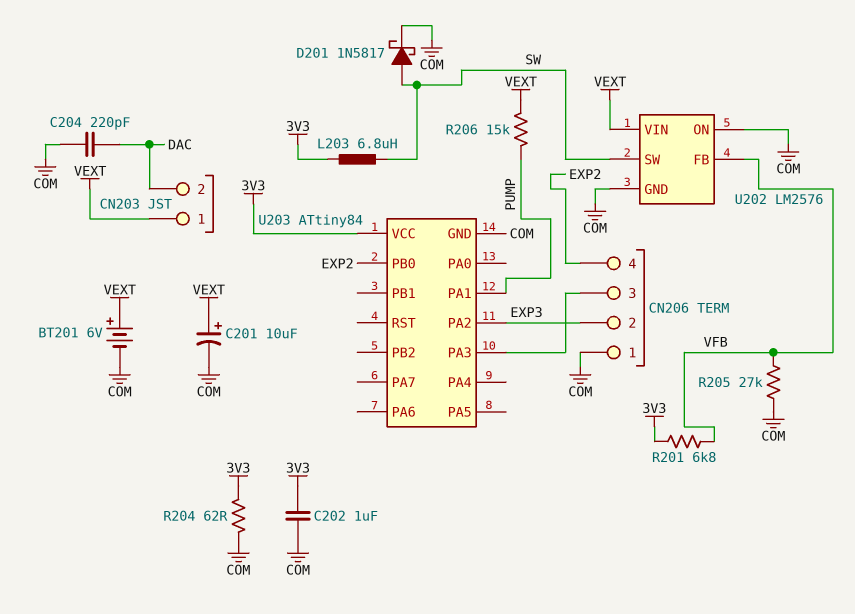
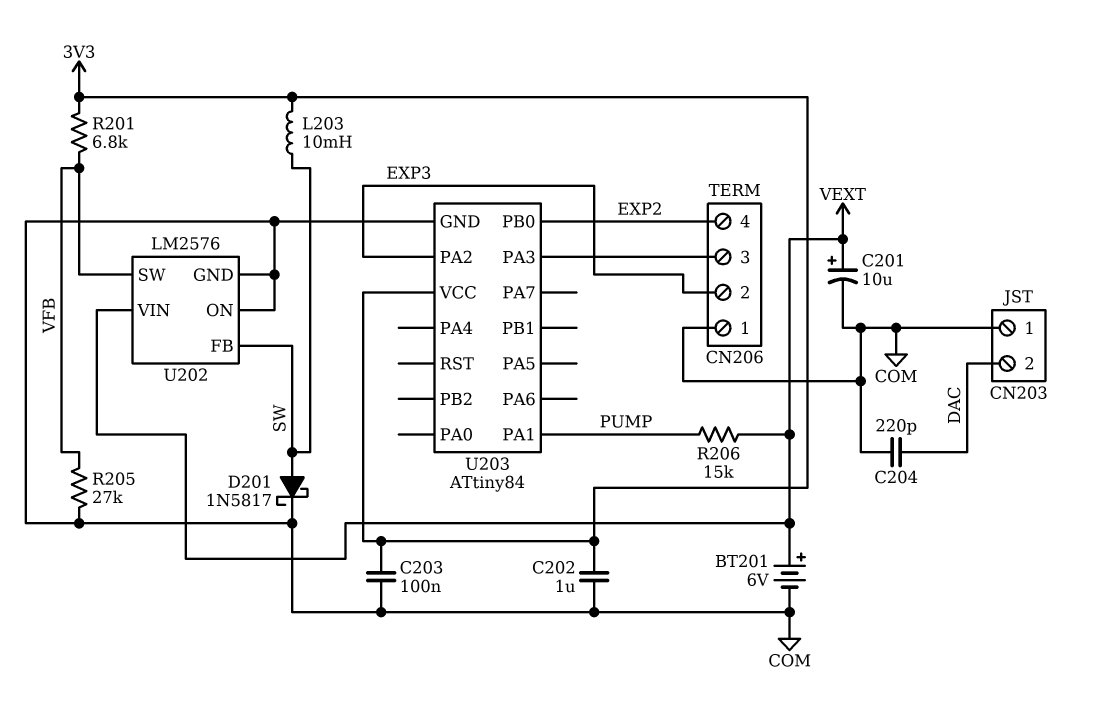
C203: none -> 100nF (3V3, COM)
CN203 pin 1: VEXT -> COM
L203: 6.8uH (3V3, SW) -> 10mH (3V3, SW)
R204: 62 (3V3, COM) -> none
U202 pin FB: VFB -> SW
U202 pin SW: SW -> VFB

